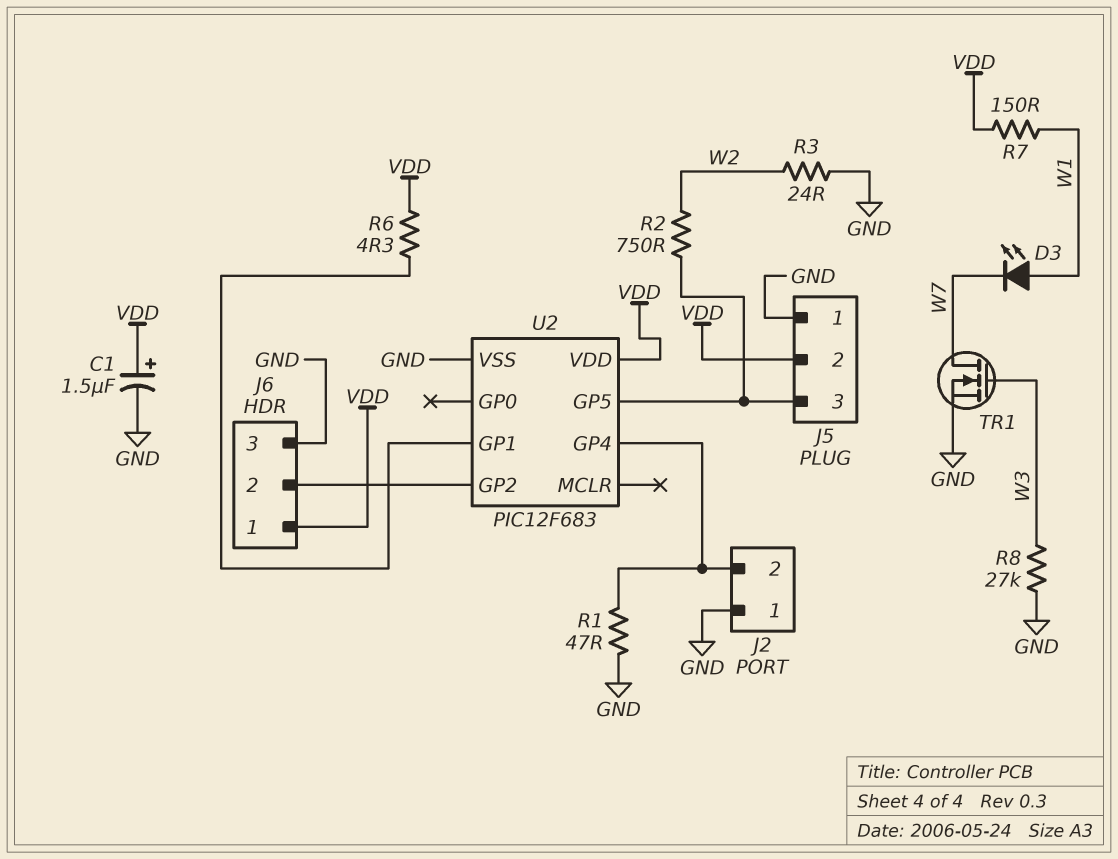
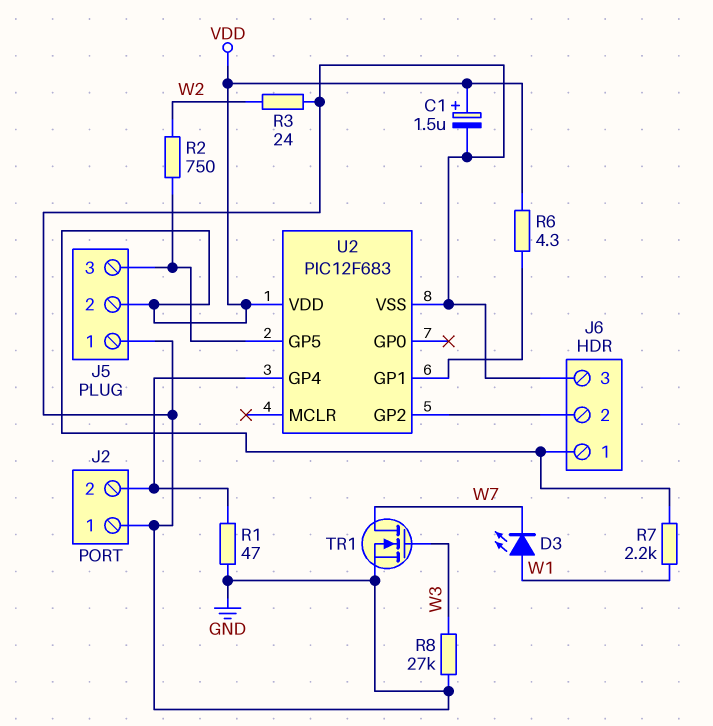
R7: 150 (VDD, W1) -> 2.2k (VDD, W1)

